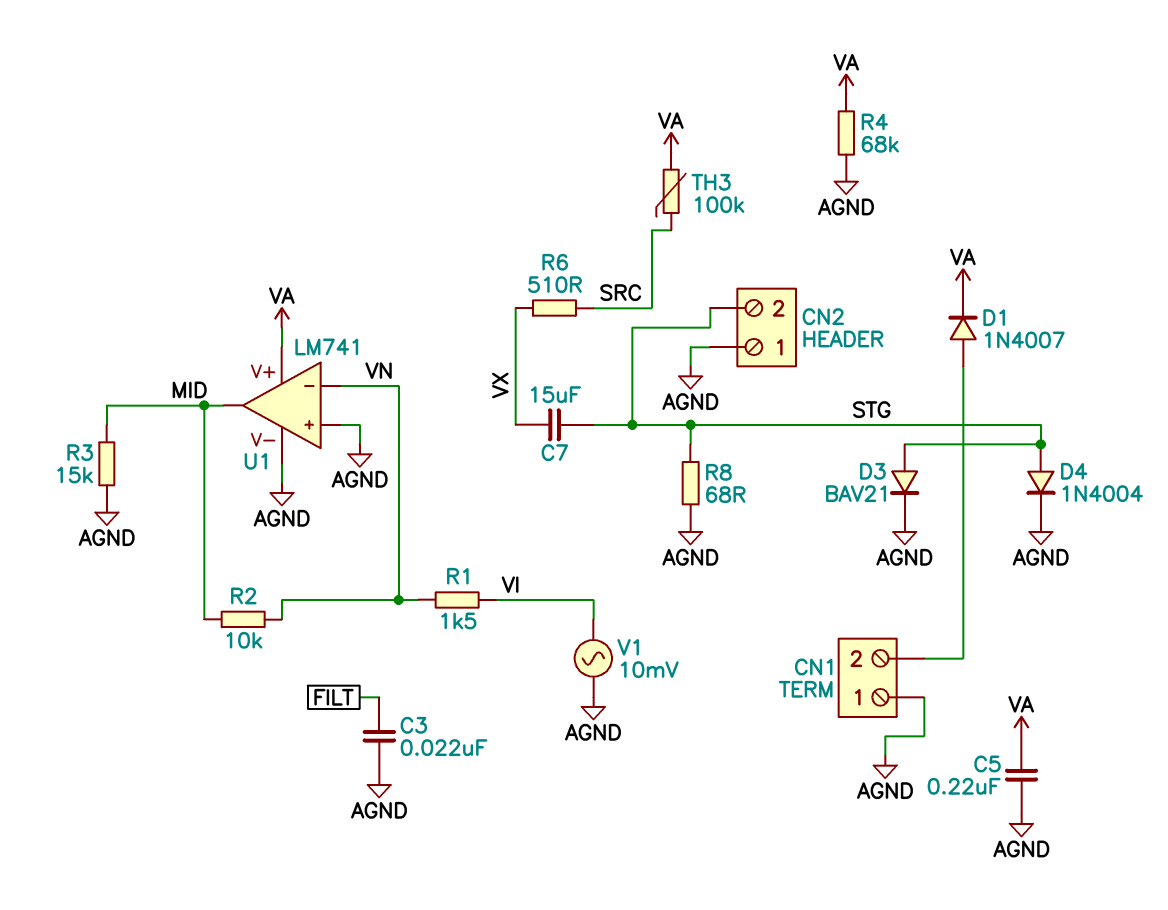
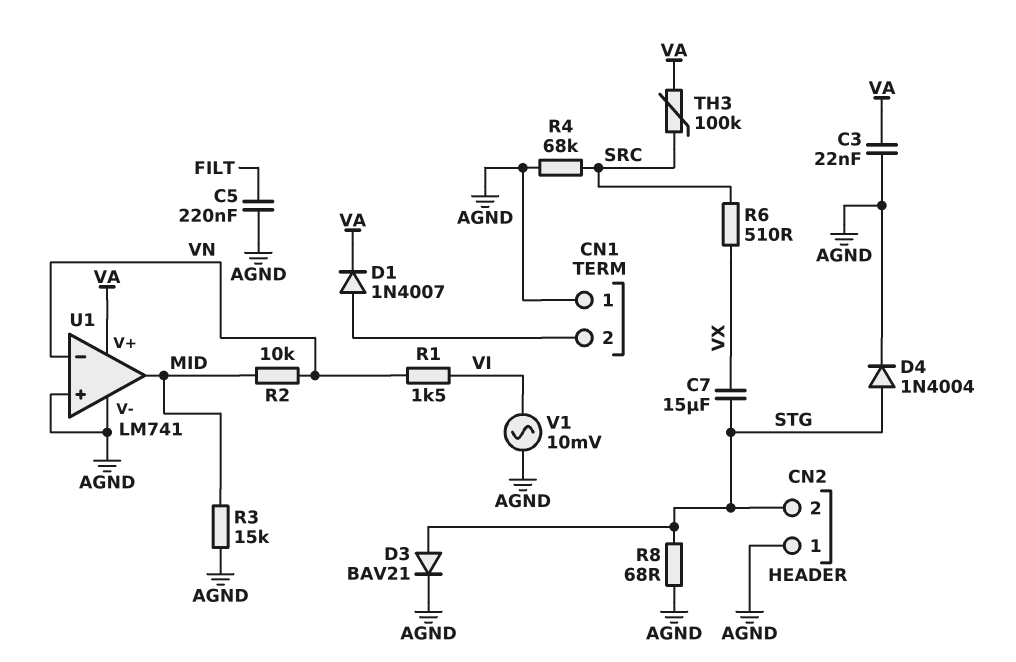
C3: 22nF (AGND, FILT) -> 22nF (AGND, VA)
C5: 220nF (AGND, VA) -> 220nF (AGND, FILT)
R4: 68k (AGND, VA) -> 68k (AGND, SRC)

